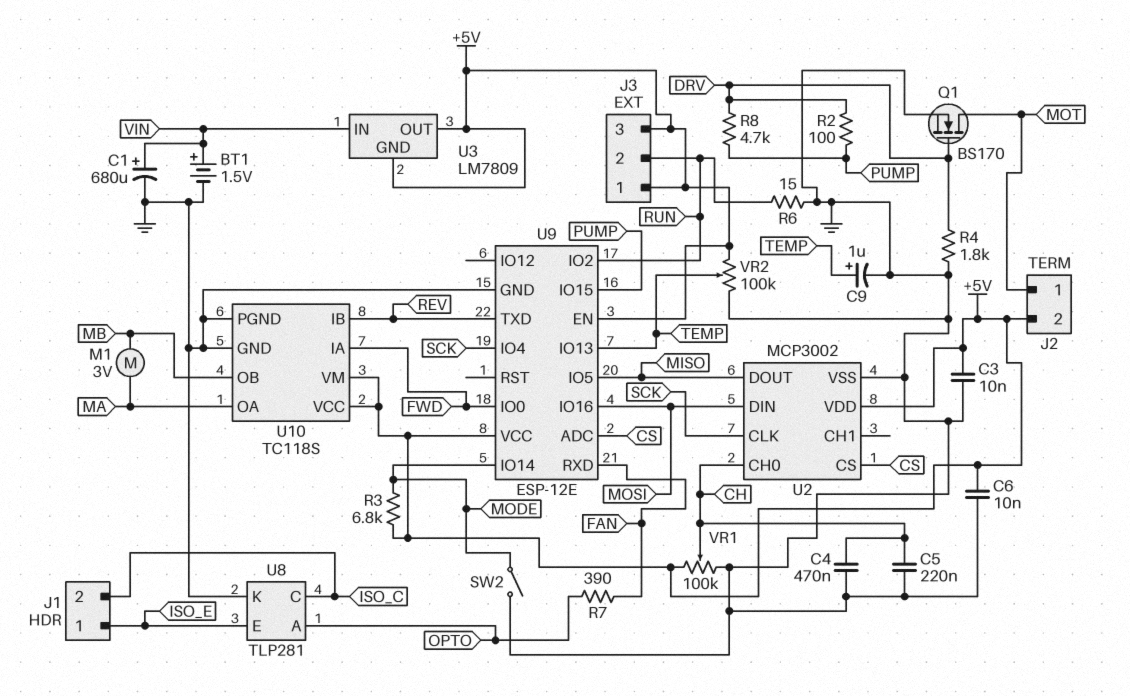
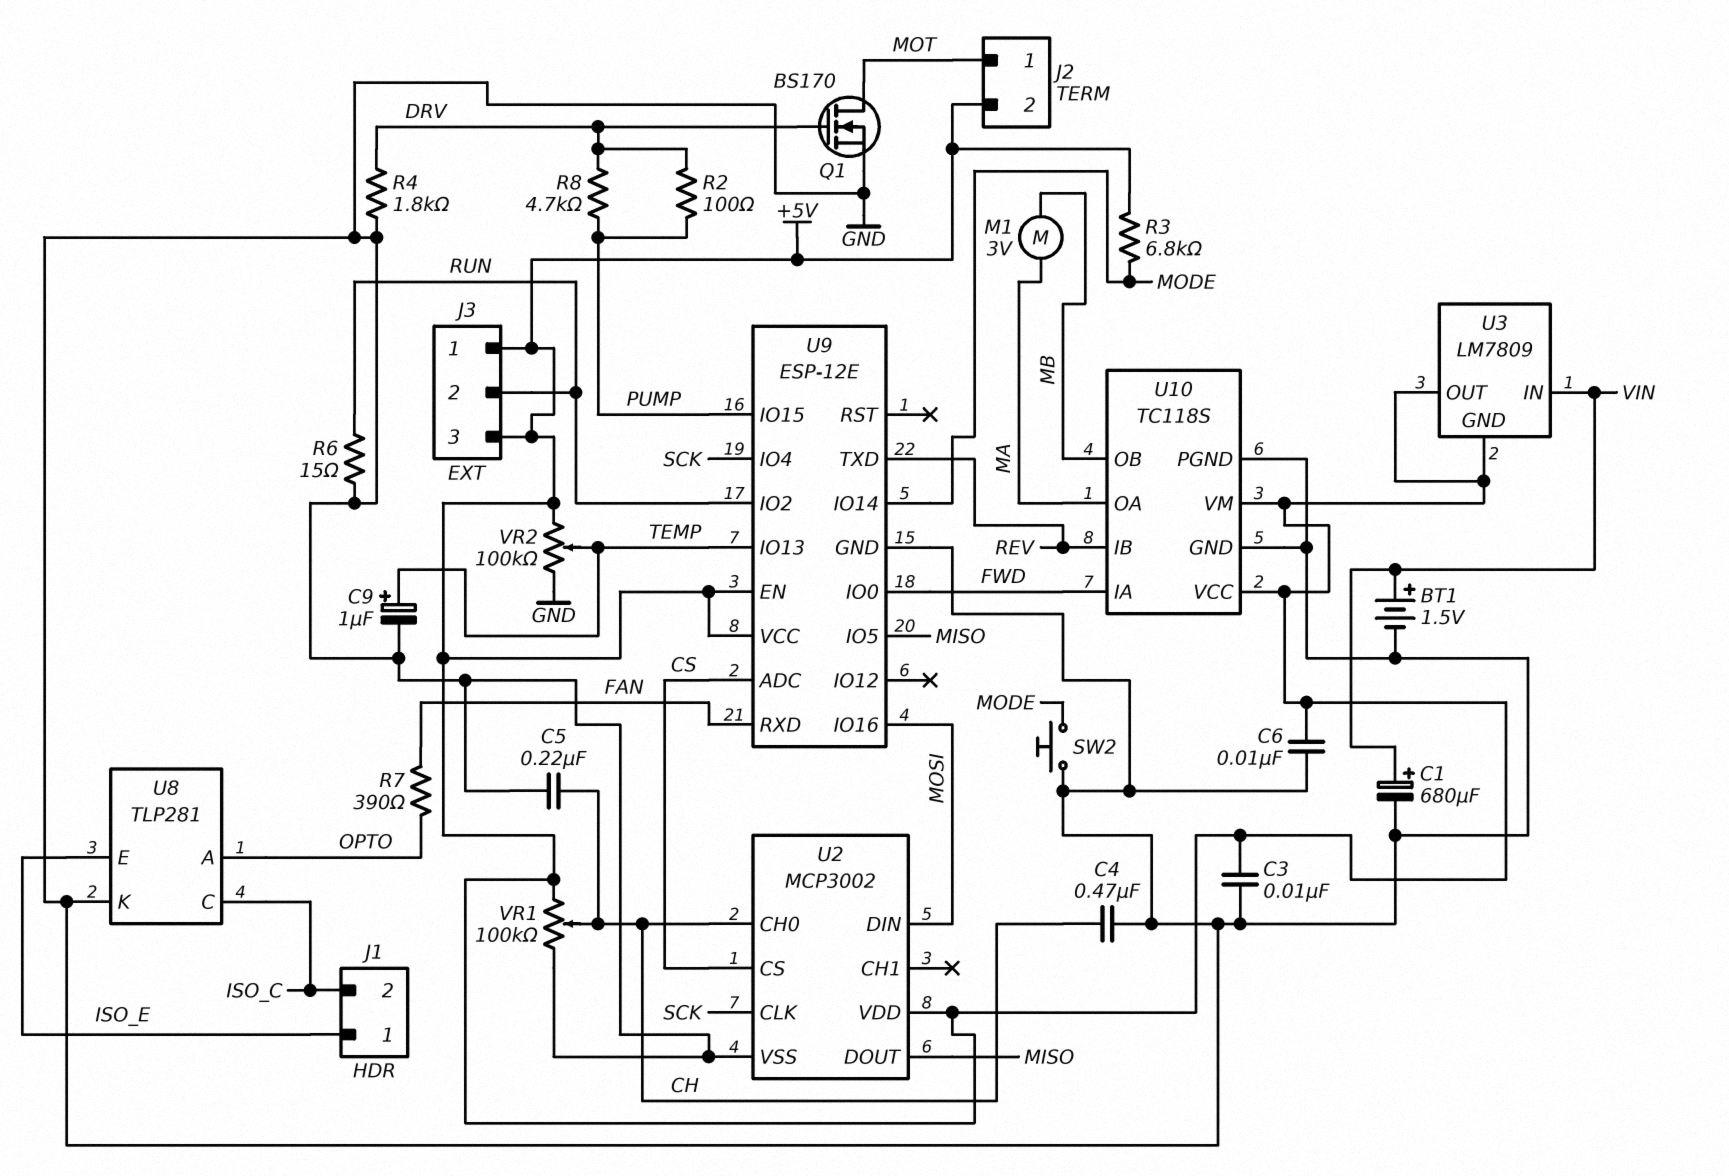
SW2: switch (GND, MODE) -> button (GND, MODE)

